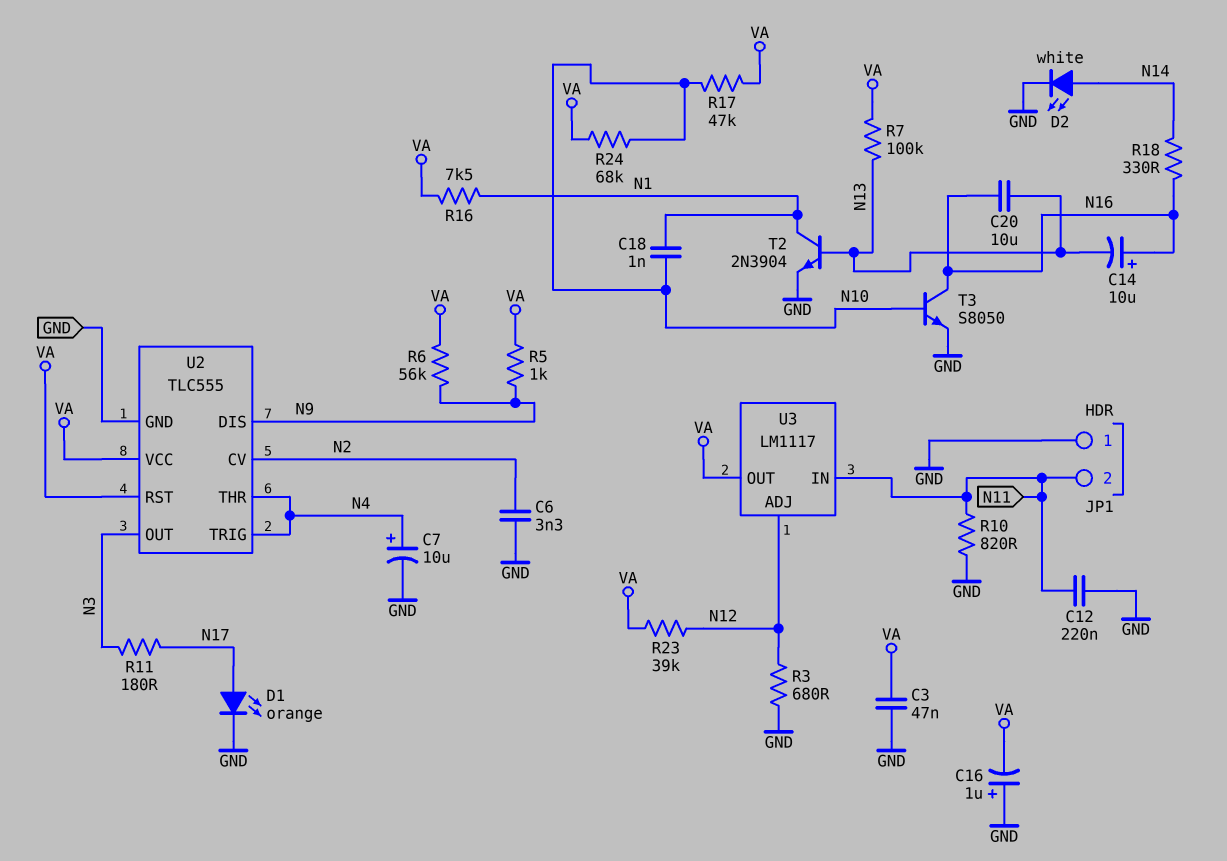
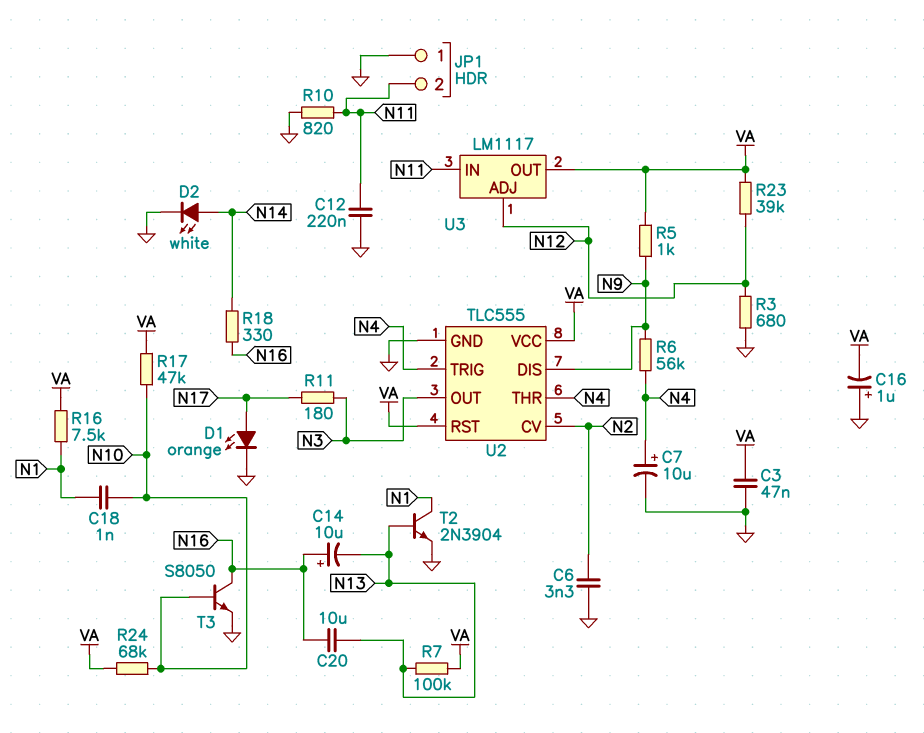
R6: 56k (N9, VA) -> 56k (N4, N9)

